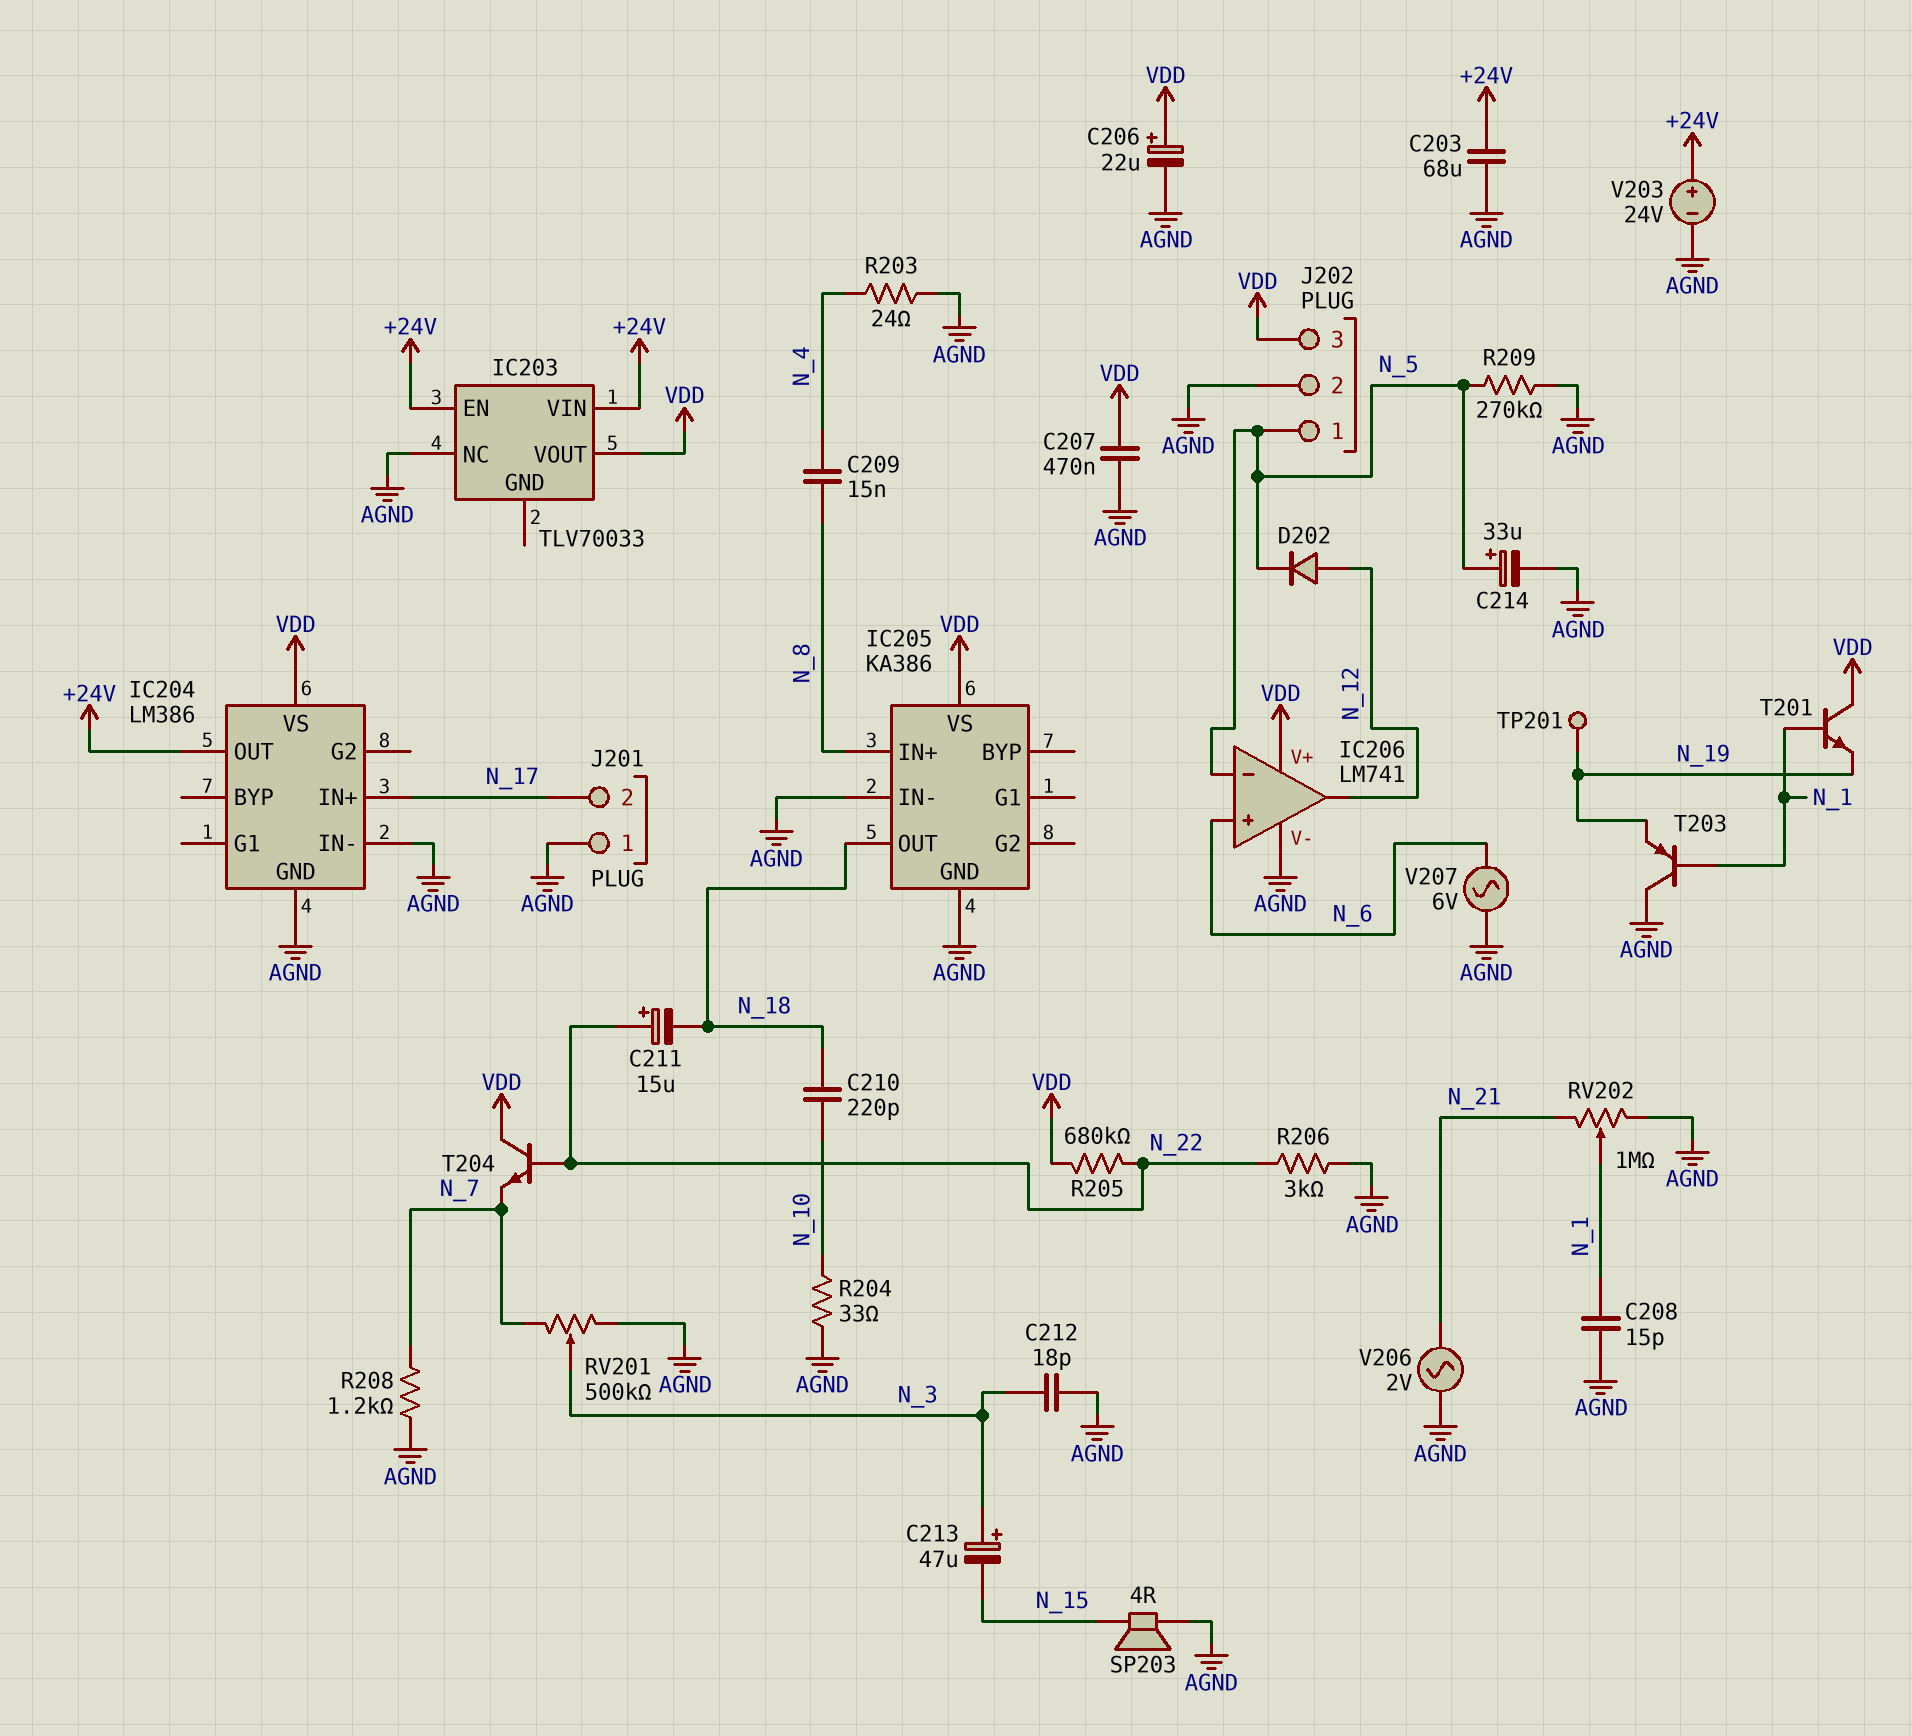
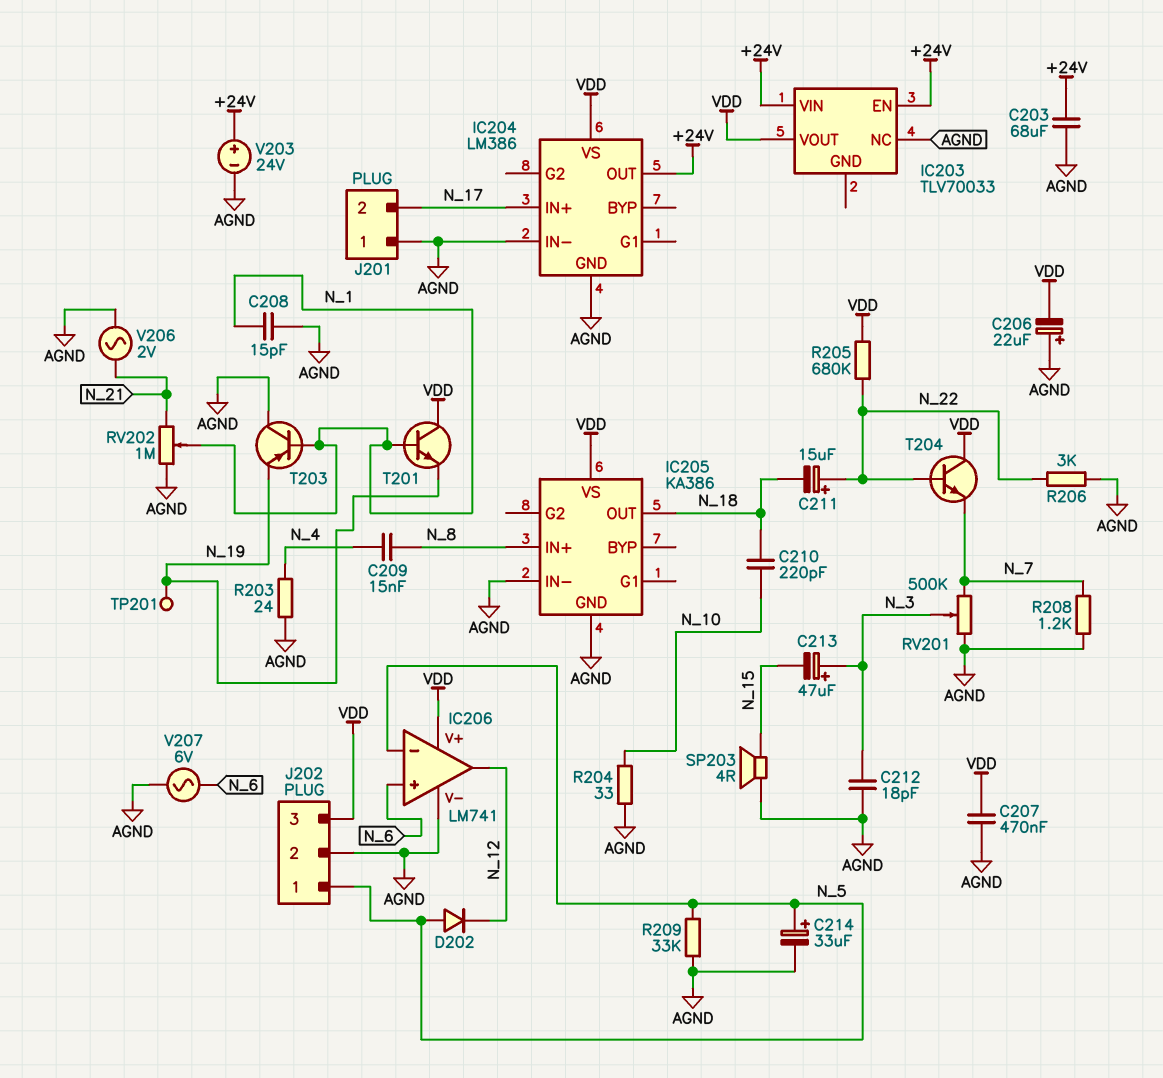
C206: 22uF (plus VDD, minus AGND) -> 22uF (plus AGND, minus VDD)
D202: diode (A N_12, K N_5) -> diode (A N_5, K N_12)
R209: 270k (AGND, N_5) -> 33k (AGND, N_5)

